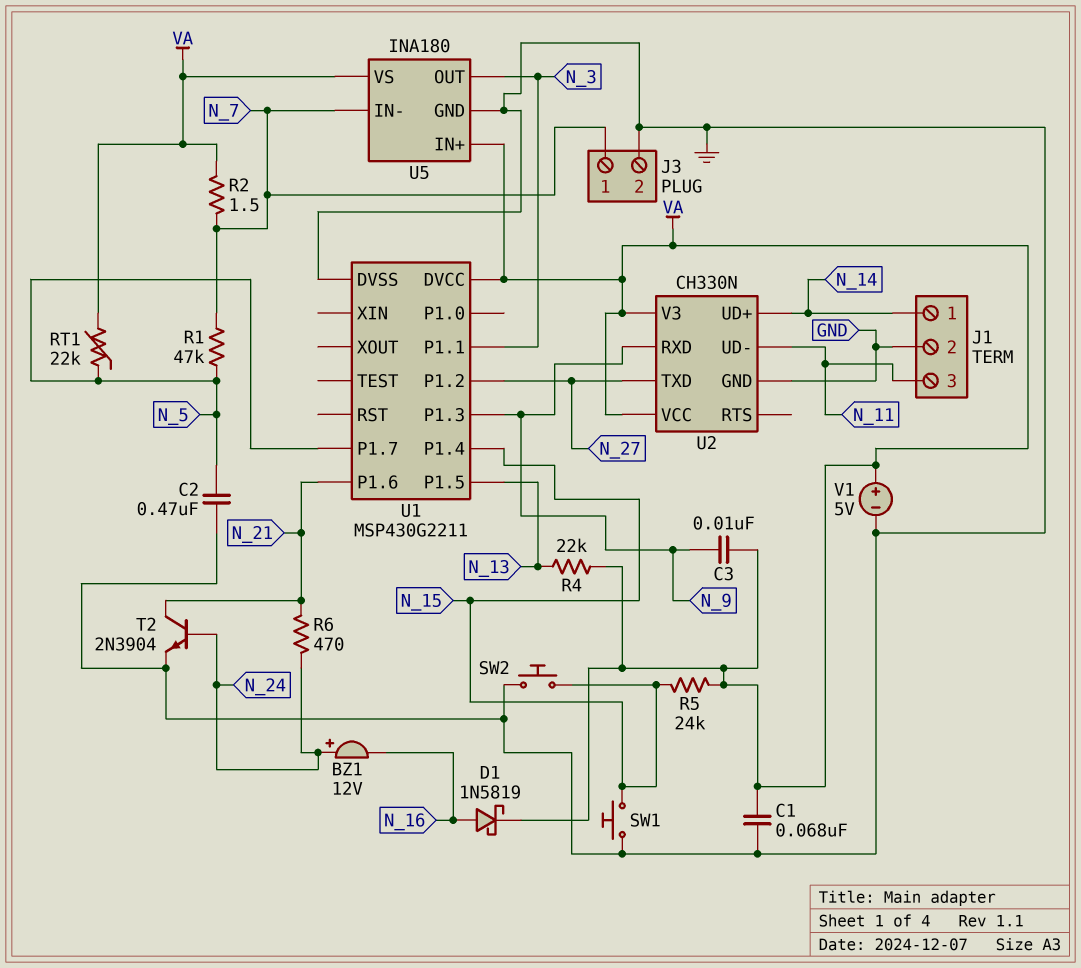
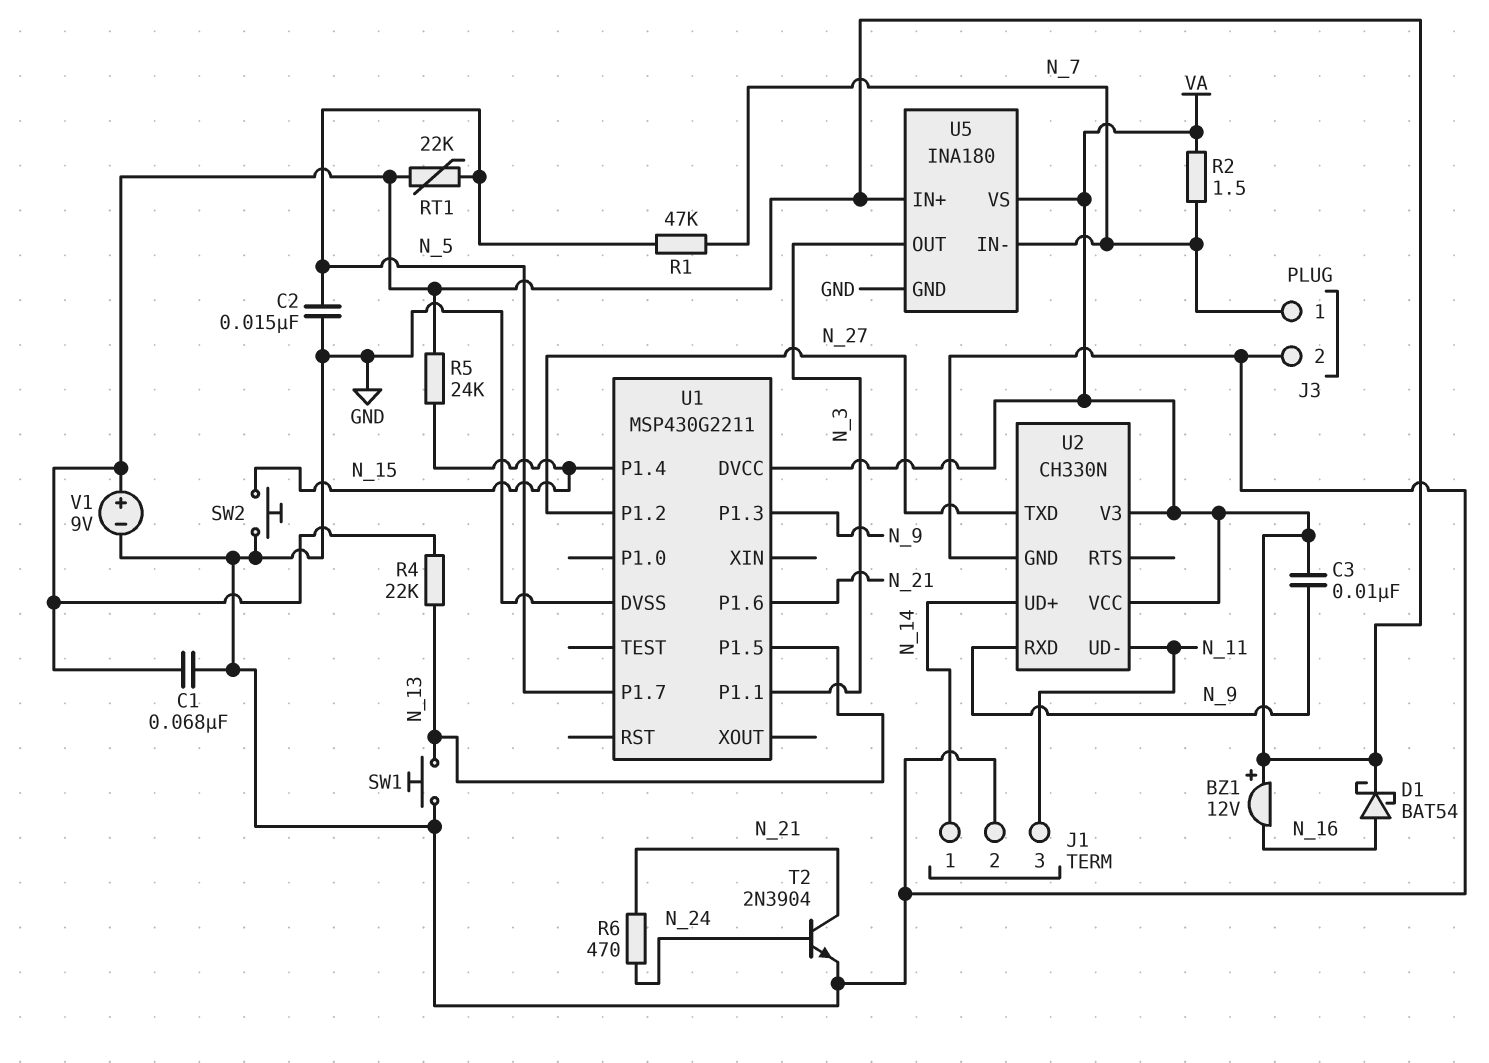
BZ1: buzzer 12V (plus N_24, minus N_16) -> buzzer 12V (plus VA, minus N_16)
C2: 470nF (GND, N_5) -> 15nF (GND, N_5)
D1: schottky 1N5819 (A N_16, K VA) -> schottky BAT54 (A N_16, K VA)
SW1: button (GND, N_15) -> button (GND, N_13)
V1: 5V (plus VA, minus GND) -> 9V (plus VA, minus GND)

